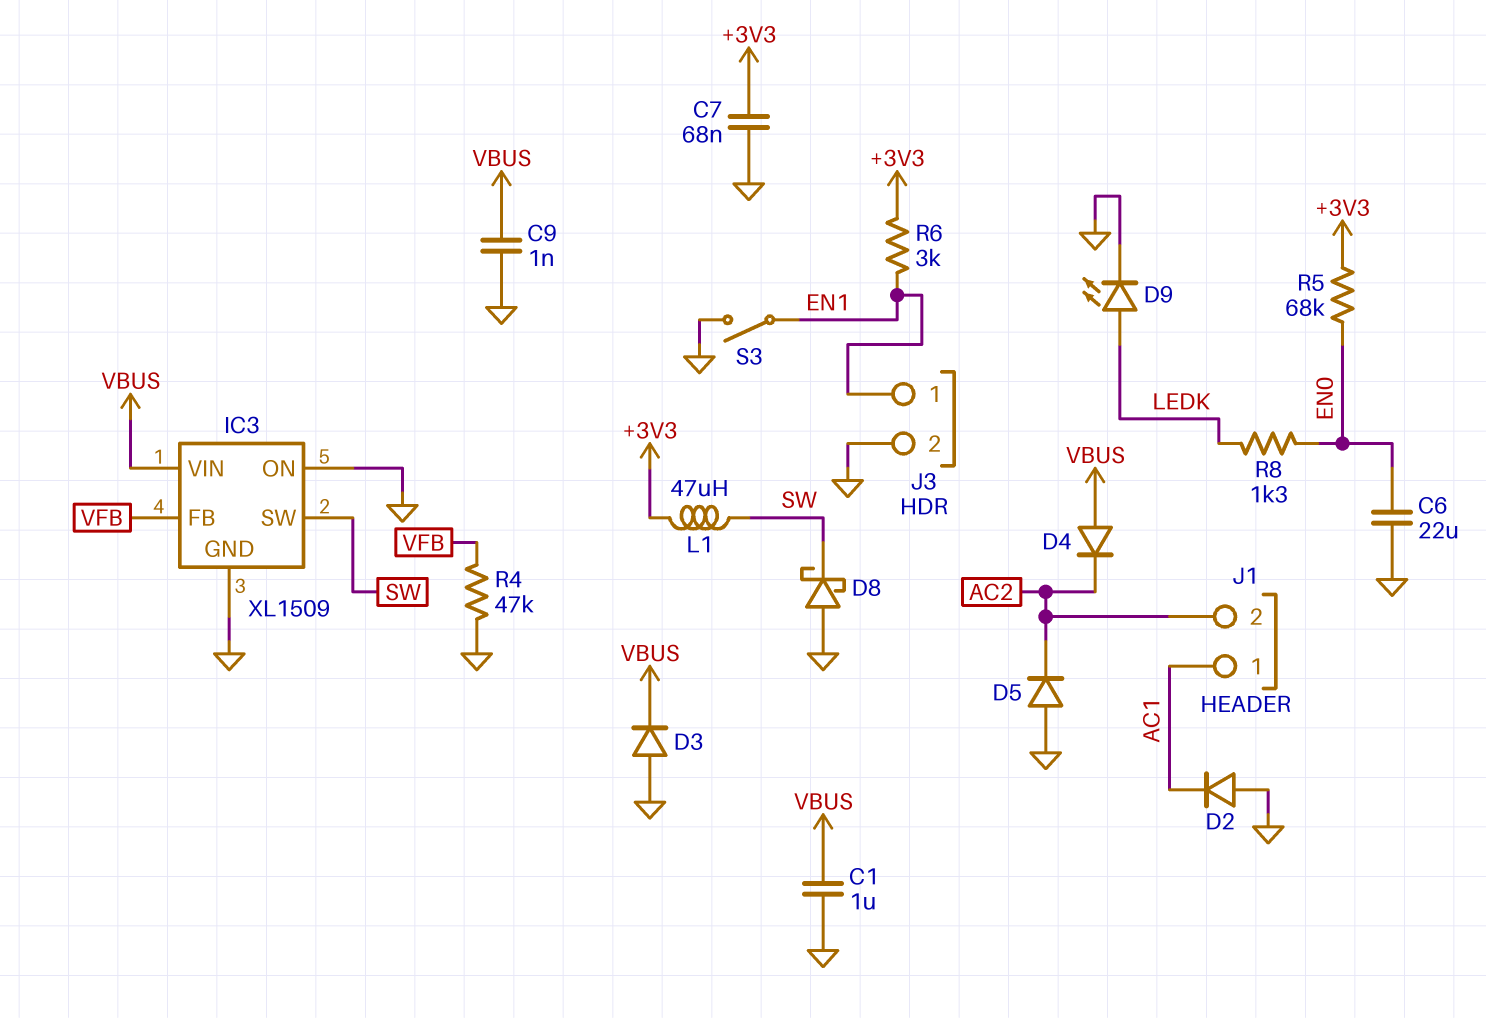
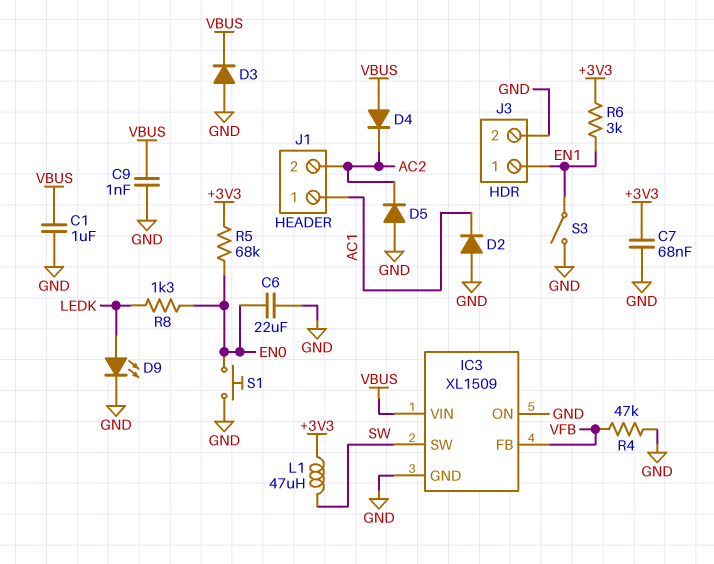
D8: schottky (A GND, K SW) -> none
S1: none -> button (EN0, GND)

